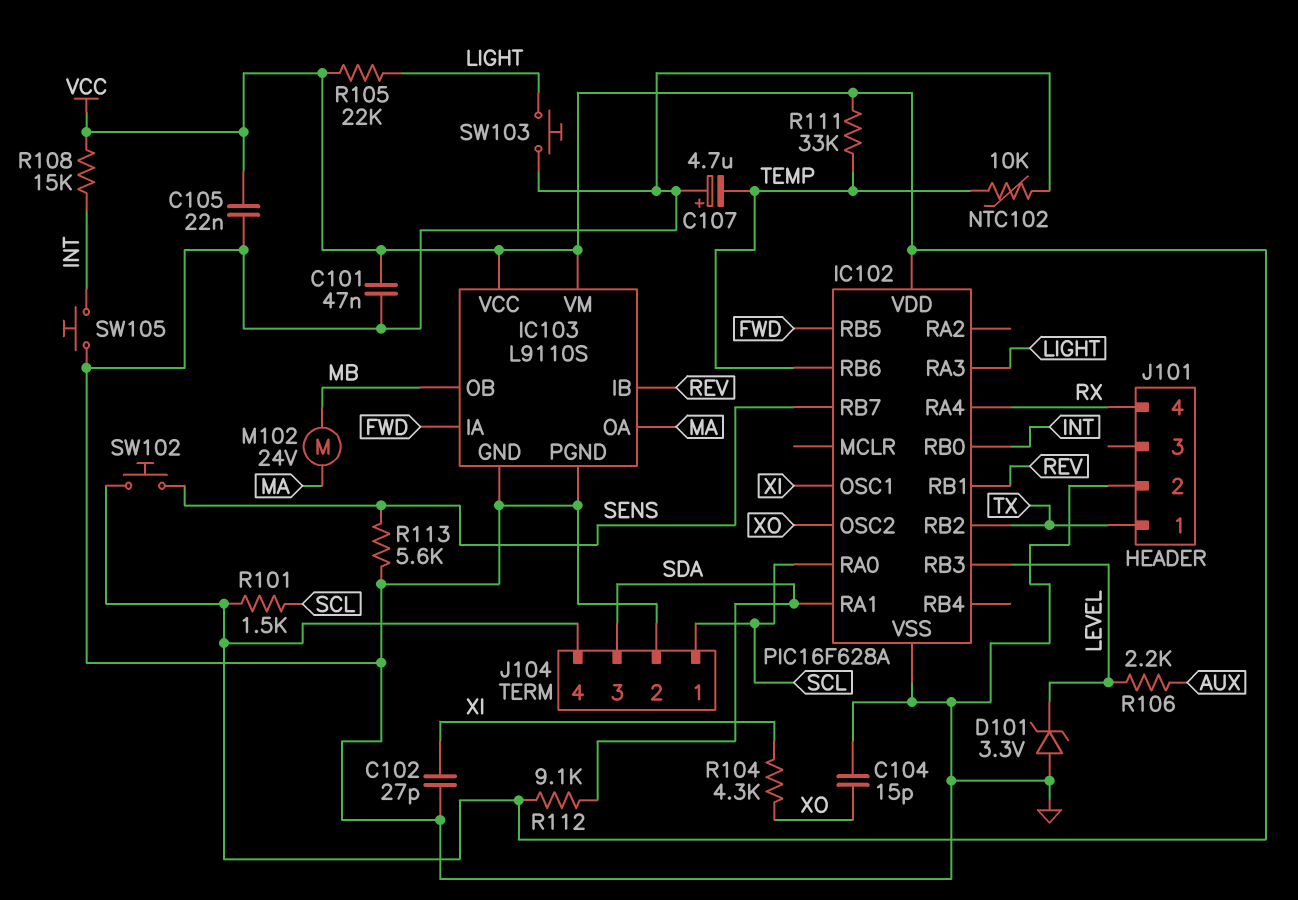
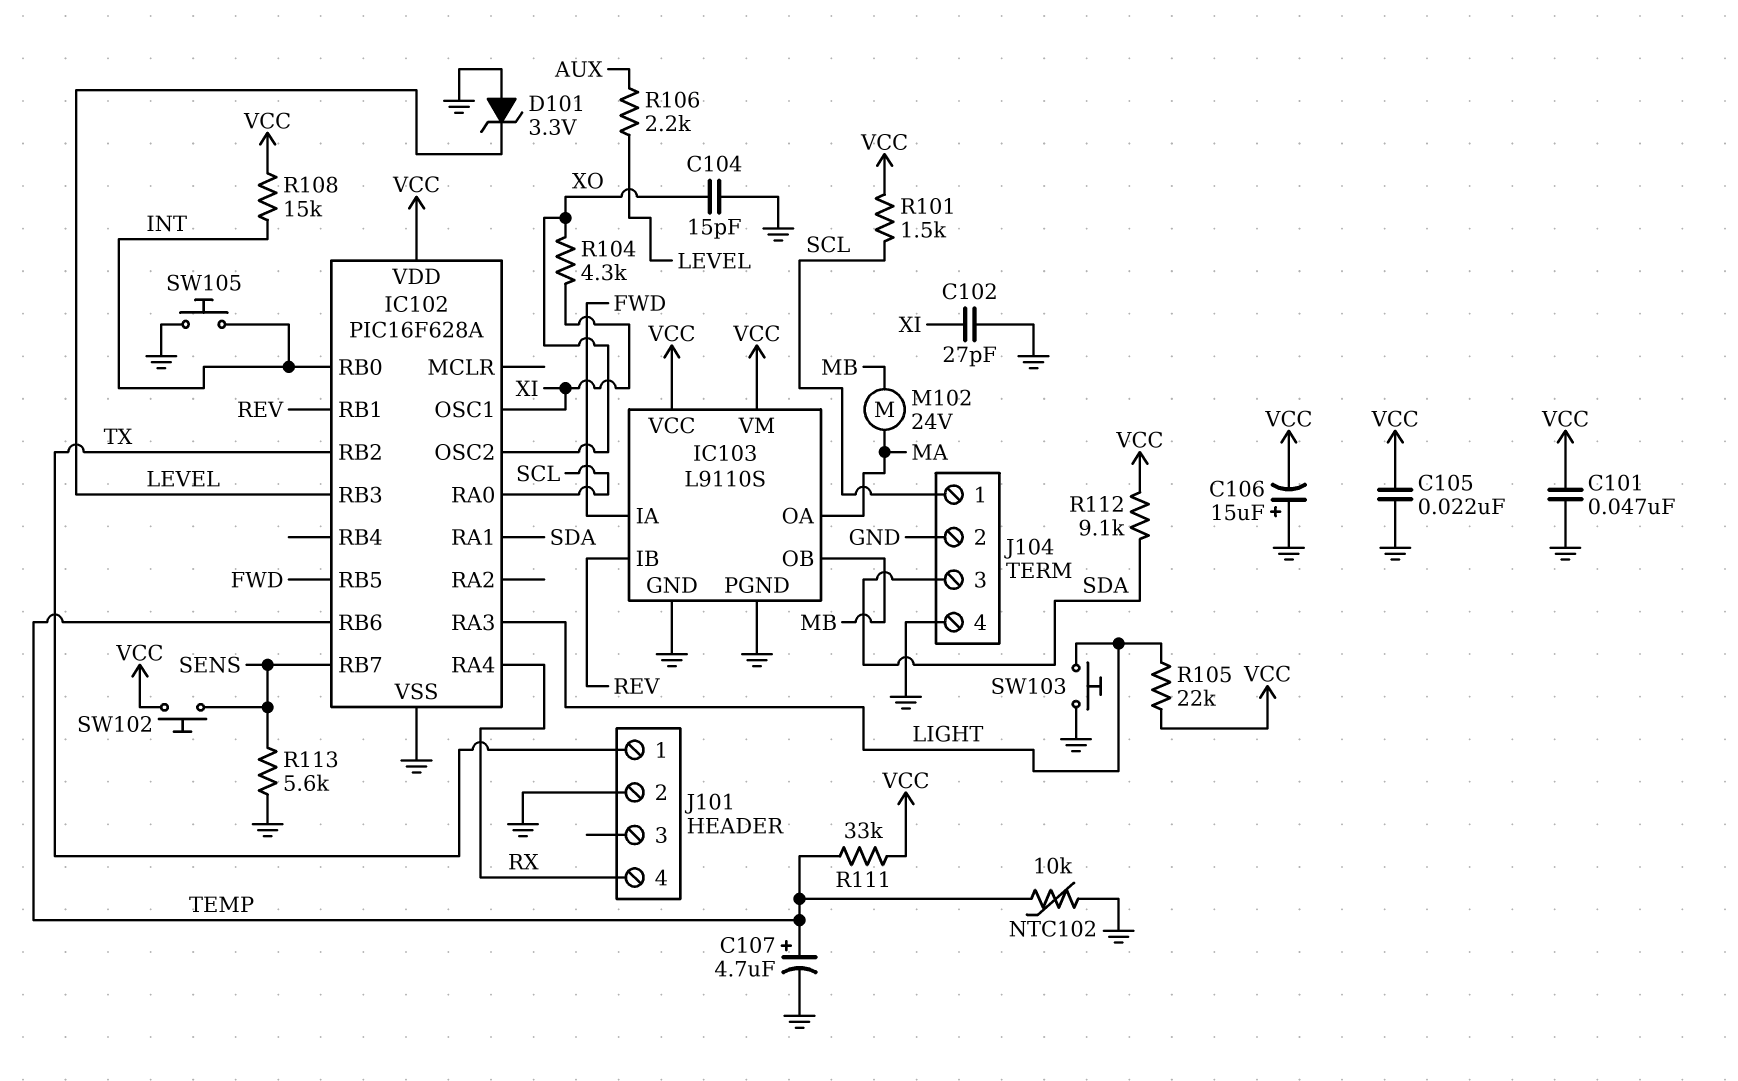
C106: none -> 15uF (plus GND, minus VCC)
C107: 4.7uF (plus GND, minus TEMP) -> 4.7uF (plus TEMP, minus GND)
J104 pin 4: VCC -> GND

